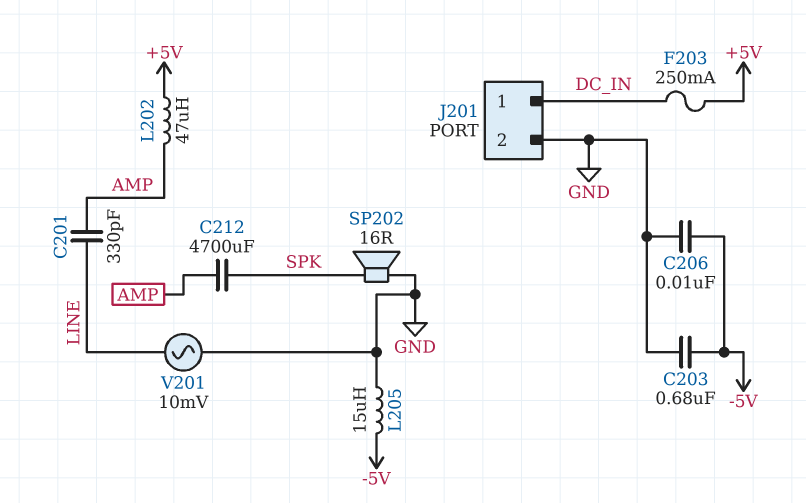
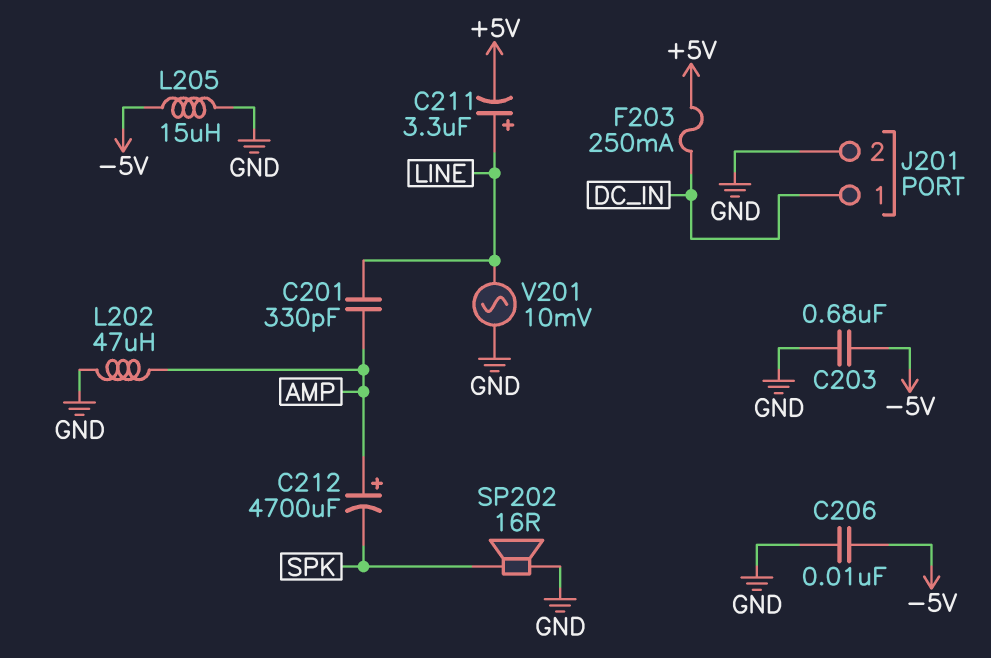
C211: none -> 3.3uF (plus LINE, minus +5V)
C212: 4700uF (AMP, SPK) -> 4700uF (plus AMP, minus SPK)
L202: 47uH (+5V, AMP) -> 47uH (AMP, GND)

